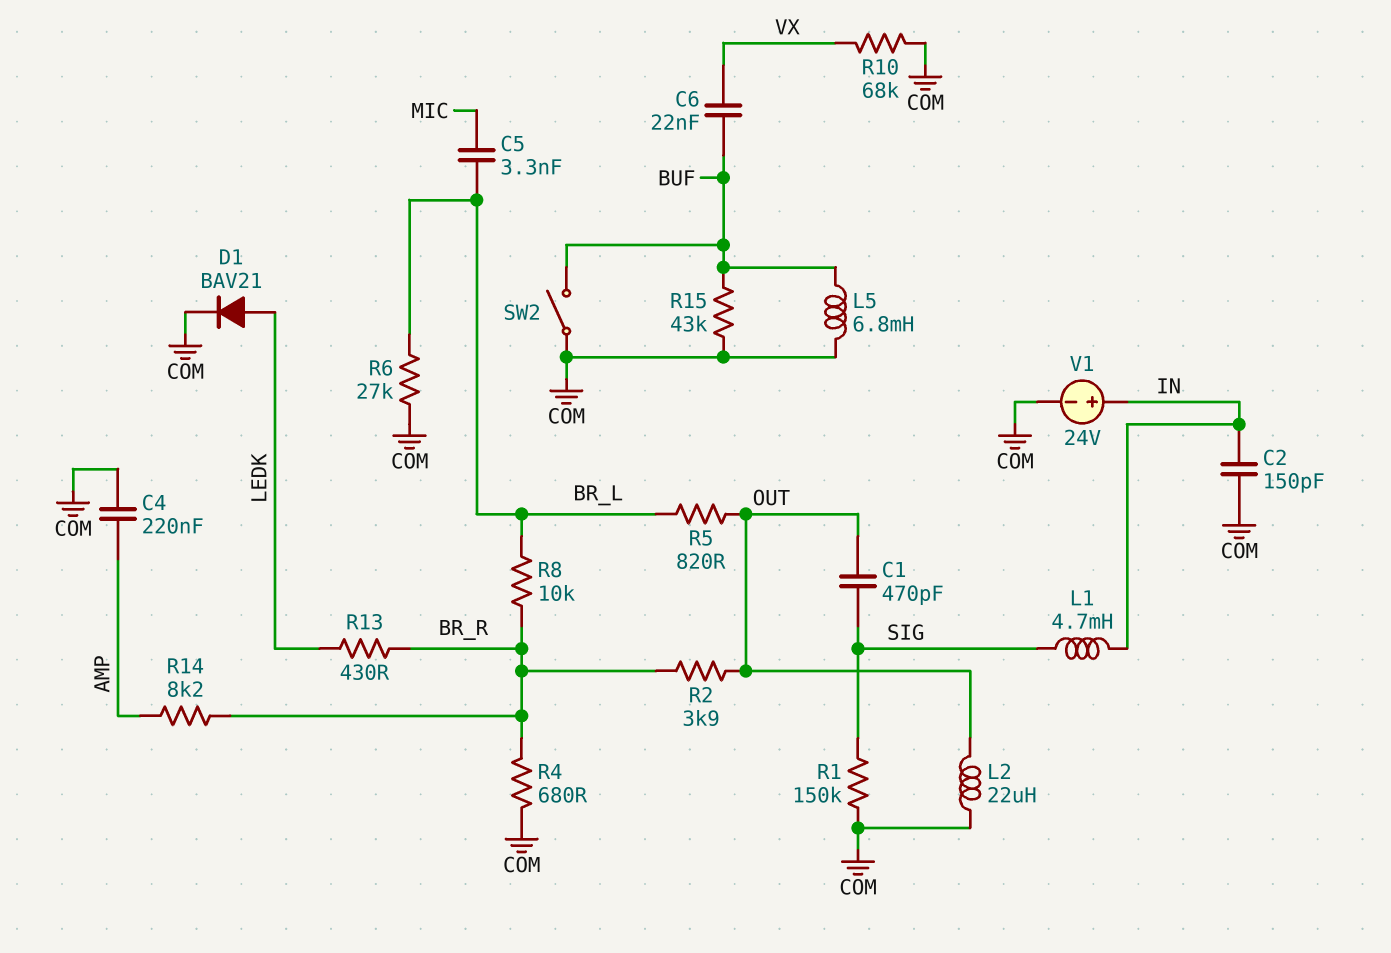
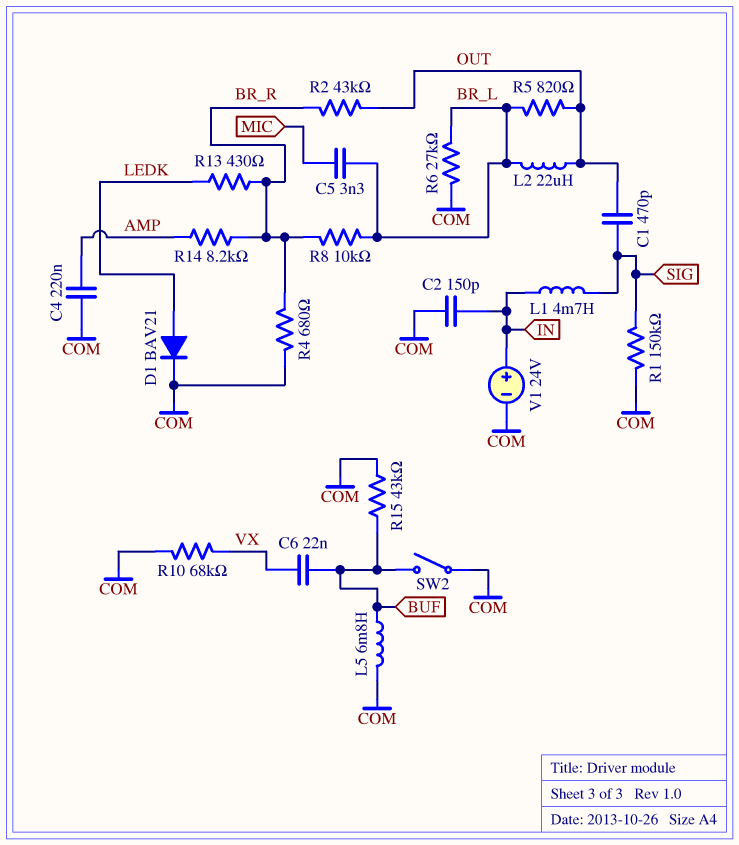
L2: 22uH (COM, OUT) -> 22uH (BR_L, OUT)
R2: 3.9k (BR_R, OUT) -> 43k (BR_R, OUT)

